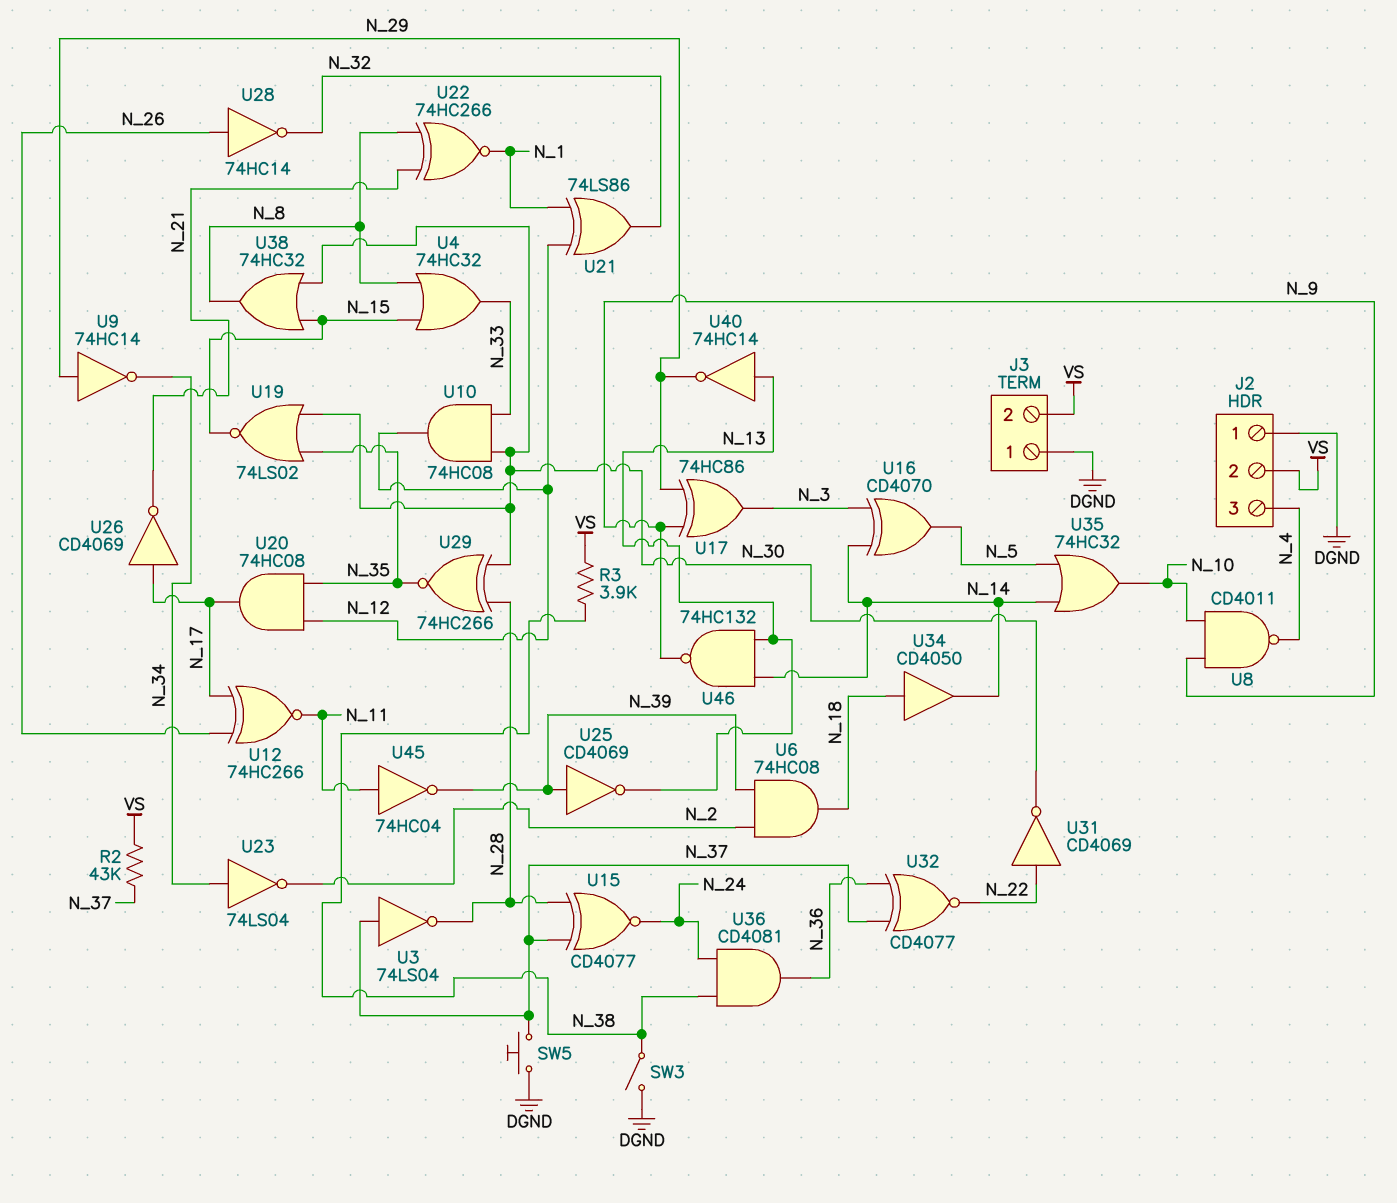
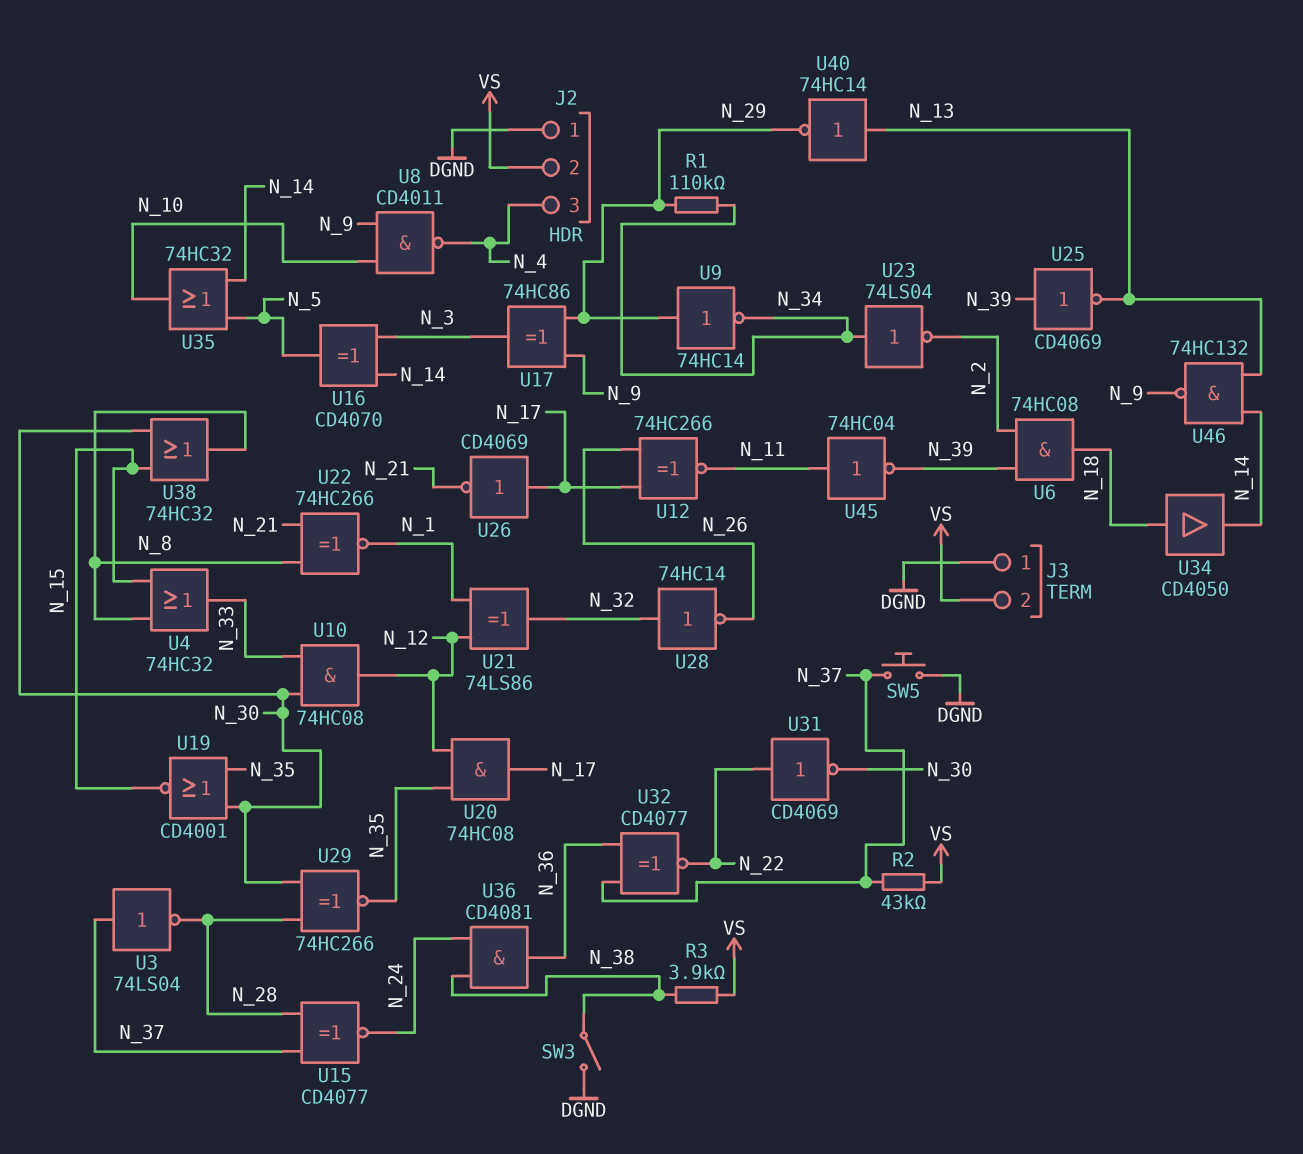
R1: none -> 110k (N_29, N_34)
U19: NOR 74LS02 (in N_30, in N_35, out N_15) -> NOR CD4001 (in N_30, in N_35, out N_15)
U28: NOT 74HC14 (in N_26, out N_32) -> NOT 74HC14 (in N_32, out N_26)

